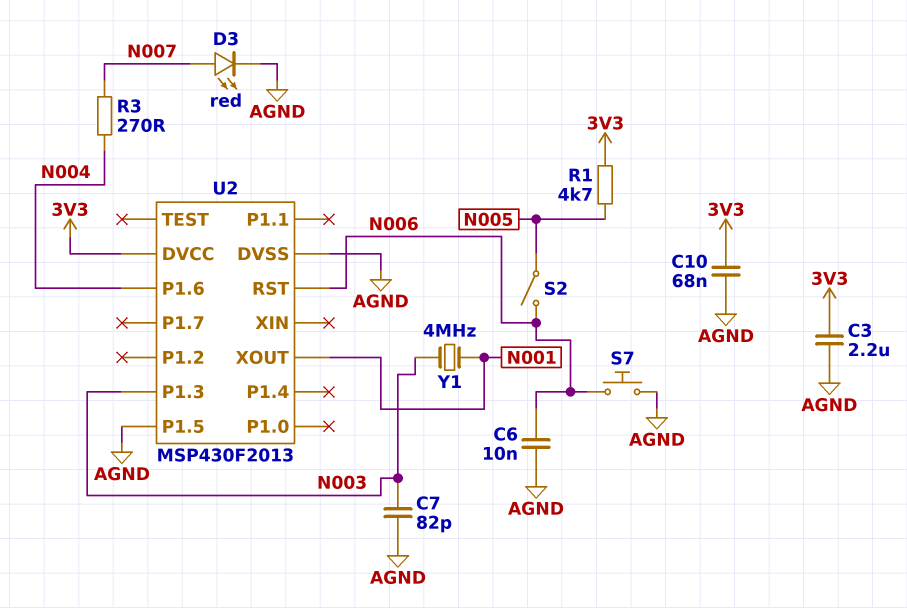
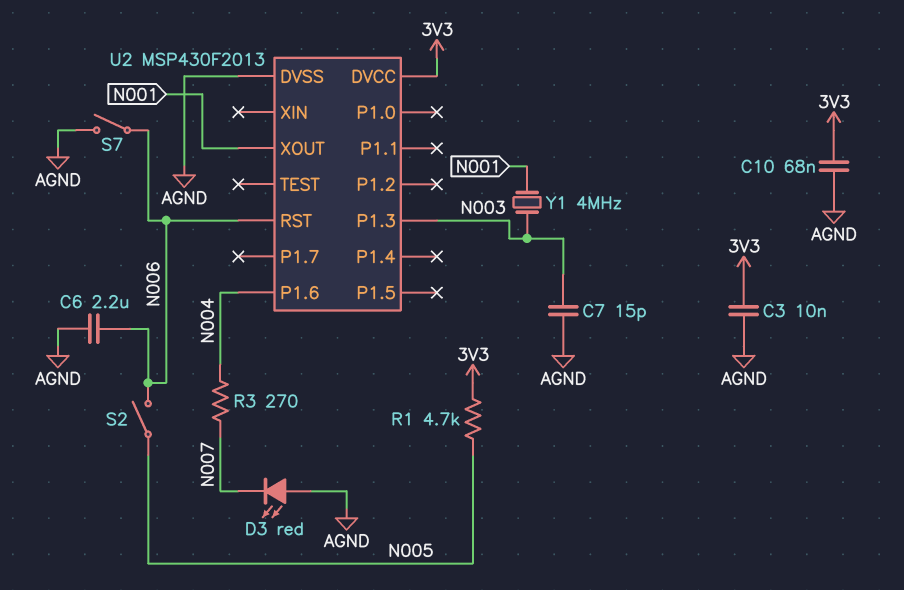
C3: 2.2uF (3V3, AGND) -> 10nF (3V3, AGND)
C6: 10nF (AGND, N006) -> 2.2uF (AGND, N006)
C7: 82pF (AGND, N003) -> 15pF (AGND, N003)
D3: LED red (A N007, K AGND) -> LED red (A AGND, K N007)
S7: button (AGND, N006) -> switch (AGND, N006)
U2 pin P1.5: AGND -> none

